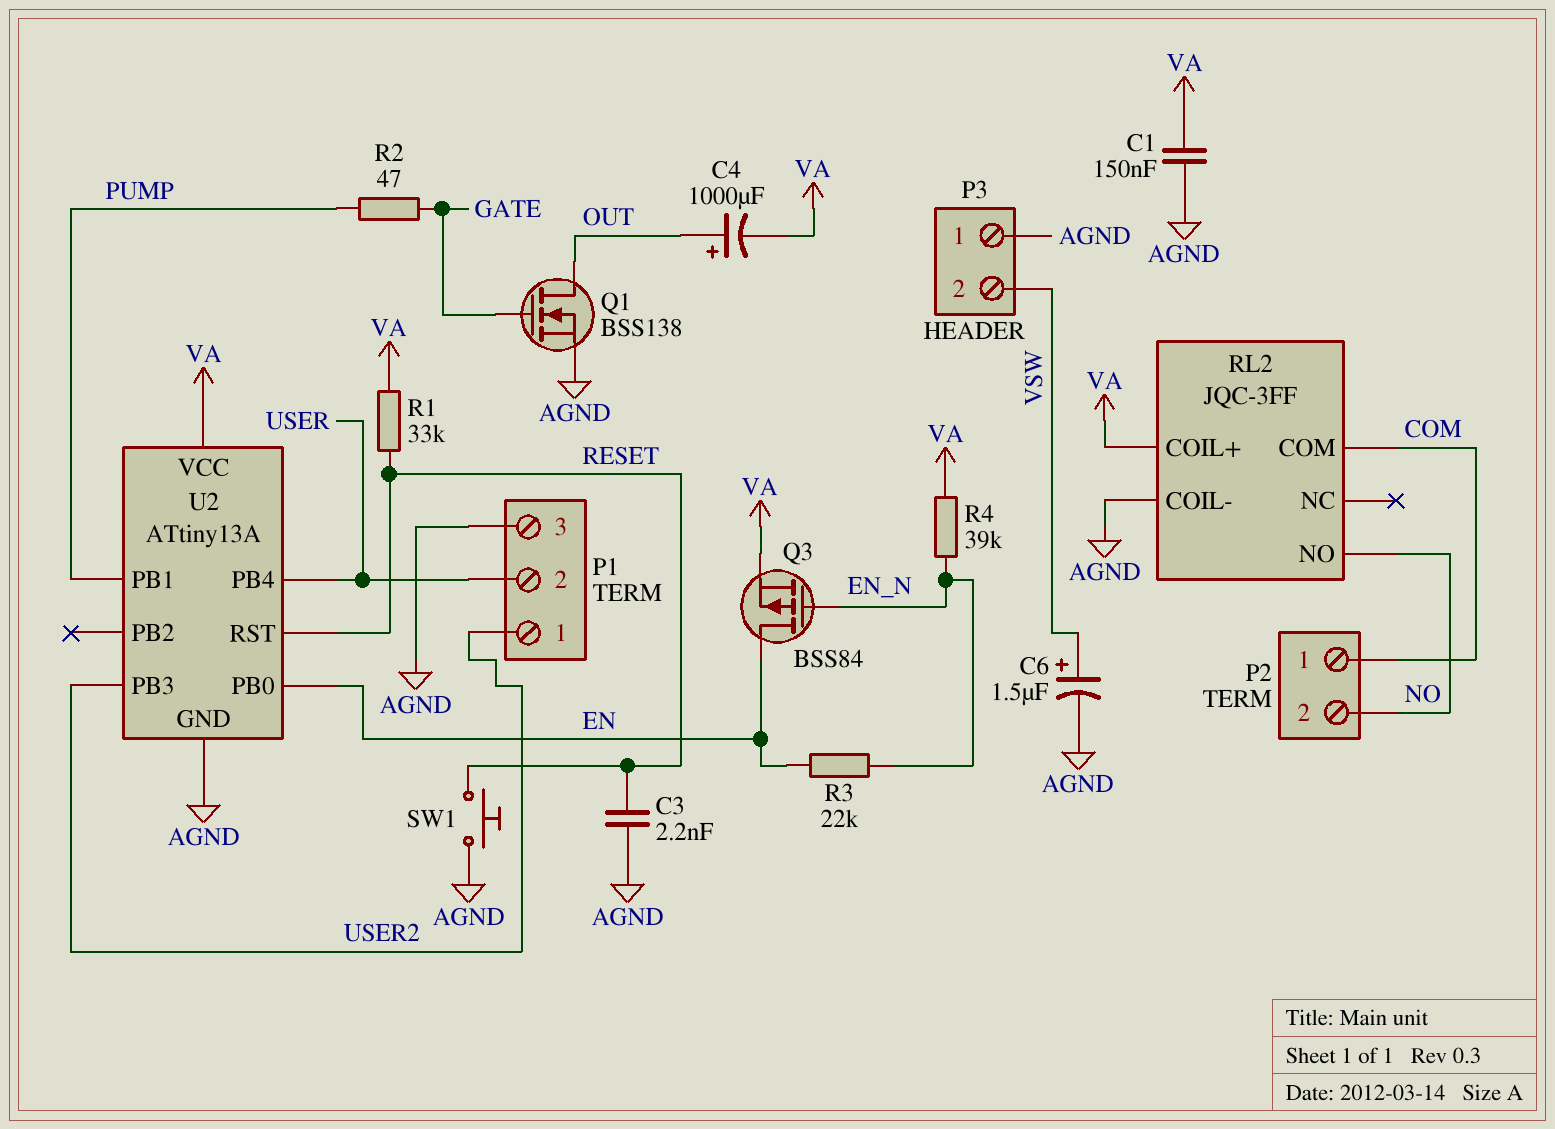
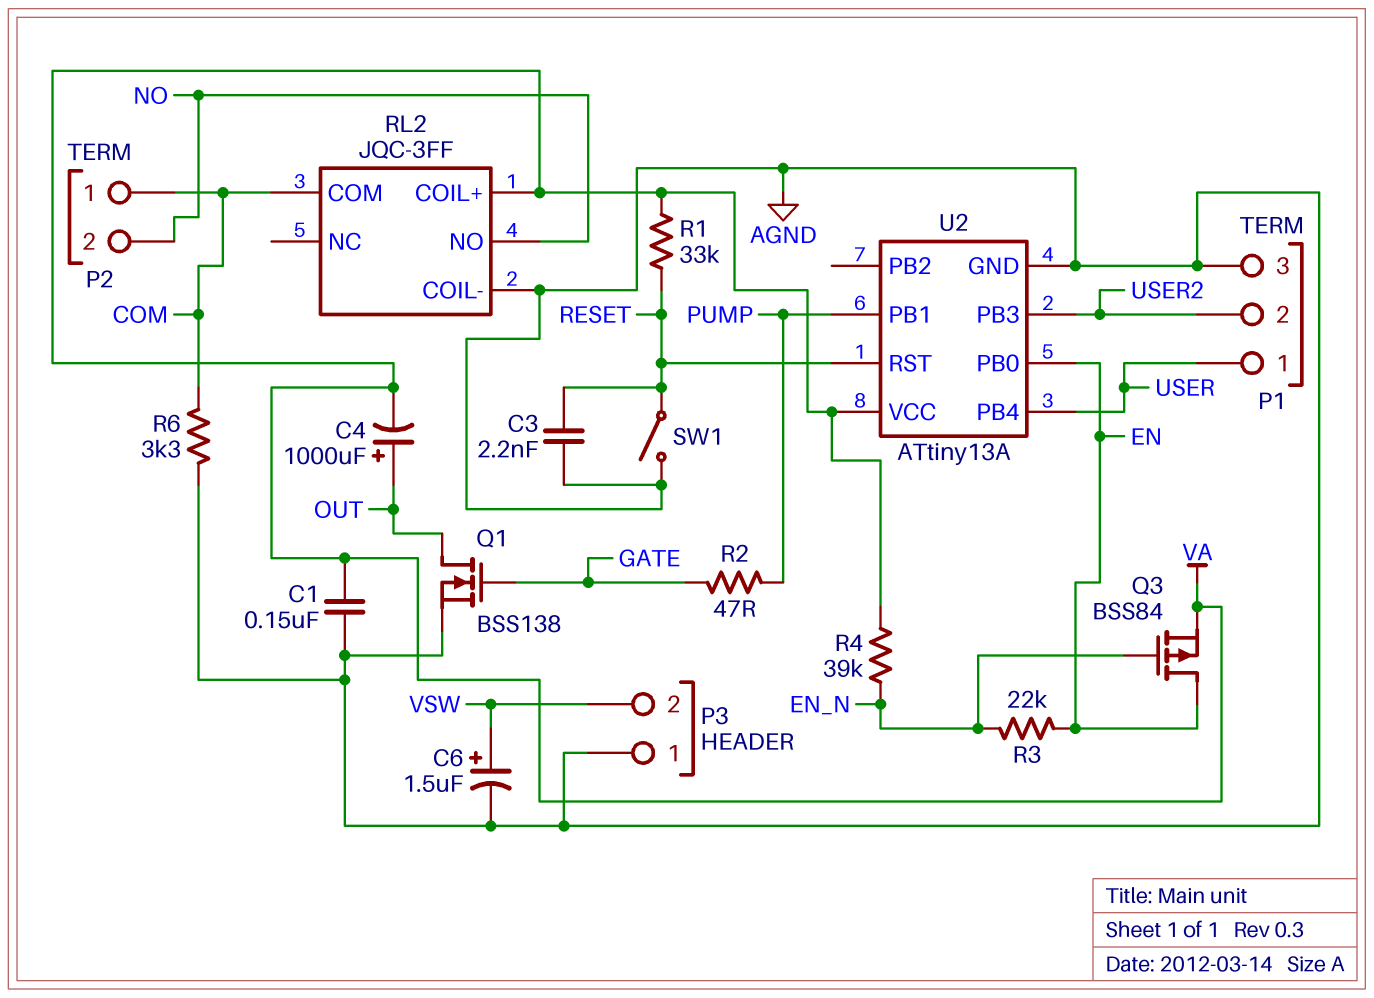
P1 pin 1: USER2 -> USER
P1 pin 2: USER -> USER2
R6: none -> 3.3k (AGND, COM)
SW1: button (AGND, RESET) -> switch (AGND, RESET)

